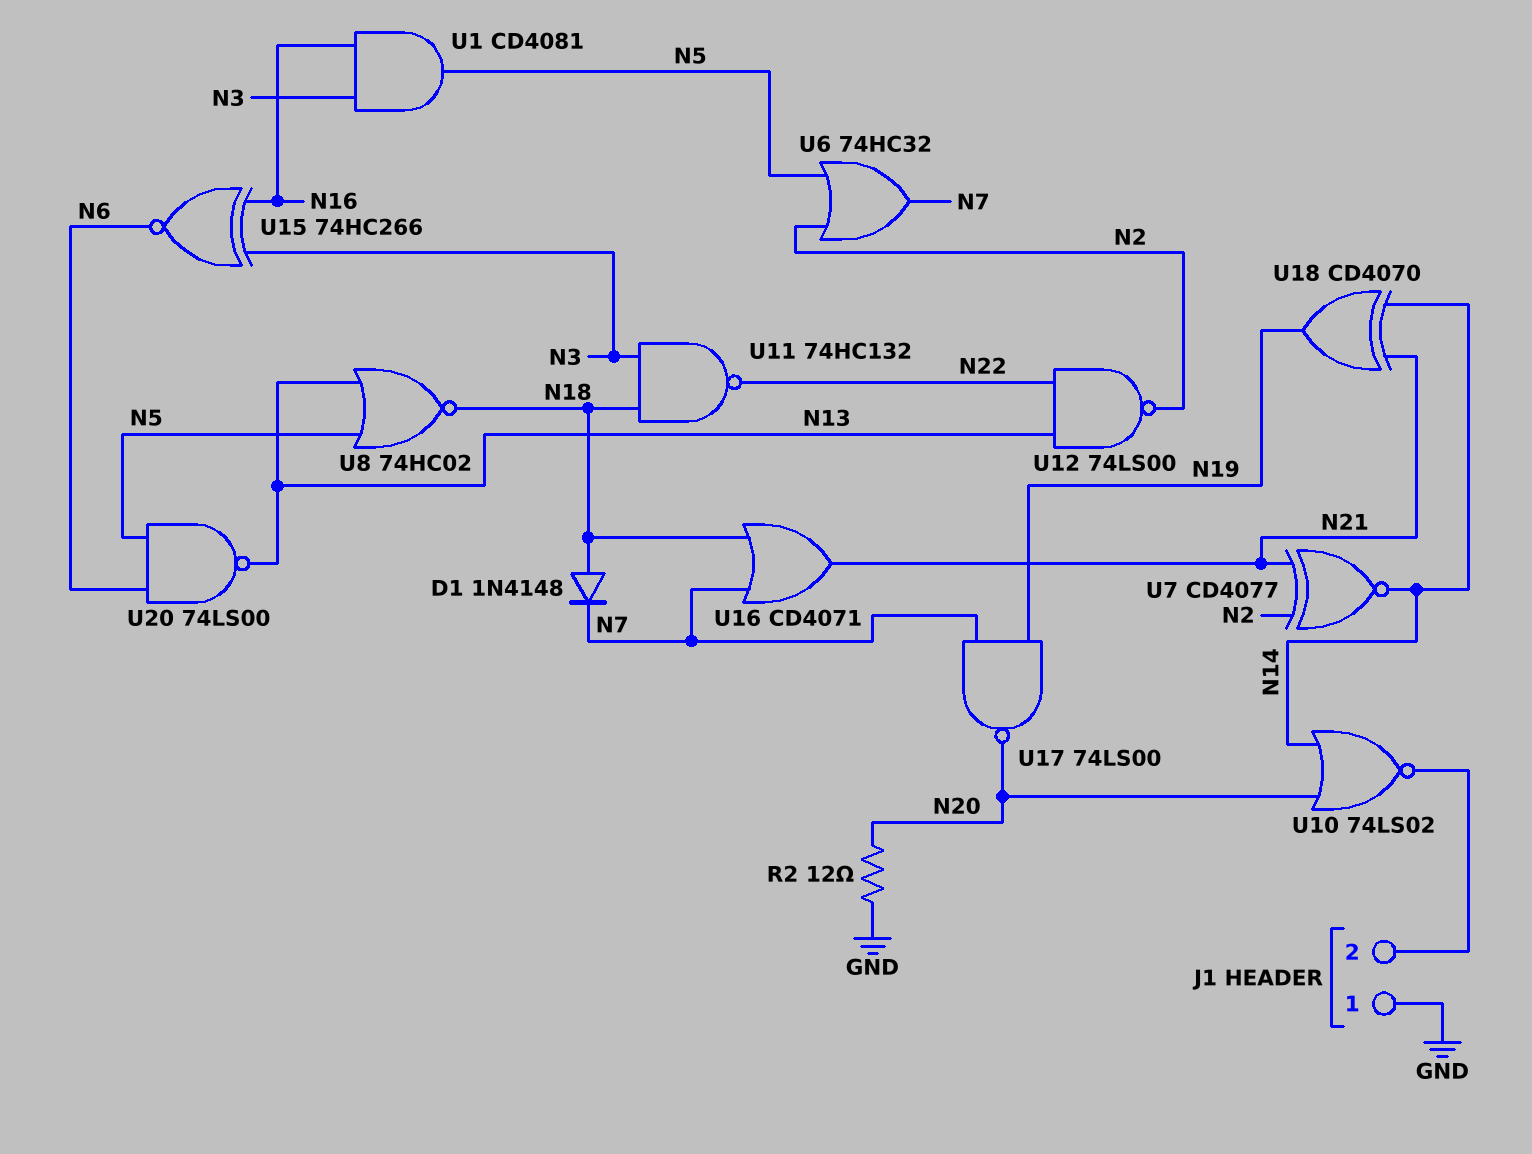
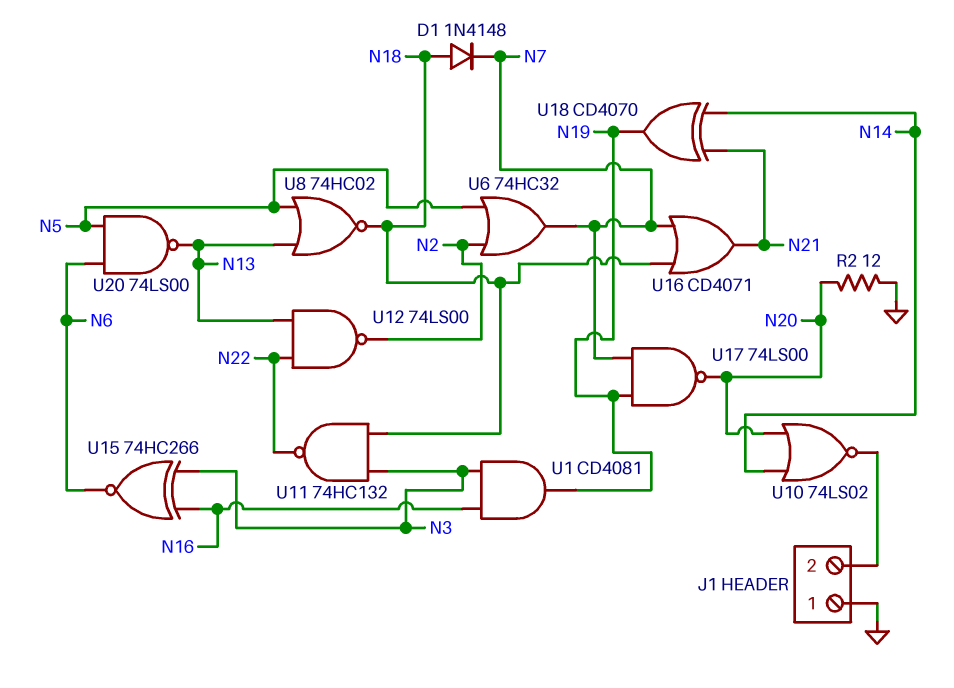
U1: AND CD4081 (in N3, in N16, out N5) -> AND CD4081 (in N3, in N16, out N19)
U7: XNOR CD4077 (in N2, in N21, out N14) -> none

